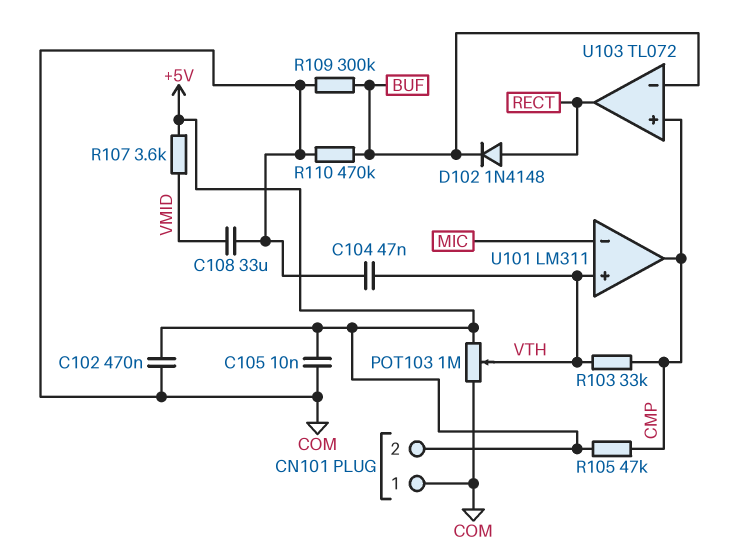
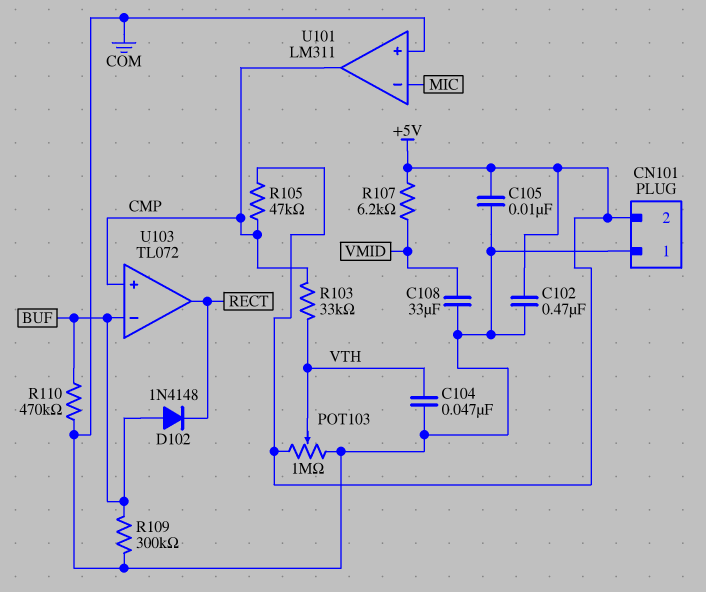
D102: diode 1N4148 (A RECT, K BUF) -> diode 1N4148 (A BUF, K RECT)
R107: 3.6k (+5V, VMID) -> 6.2k (+5V, VMID)
U101 pin in+: VTH -> COM

